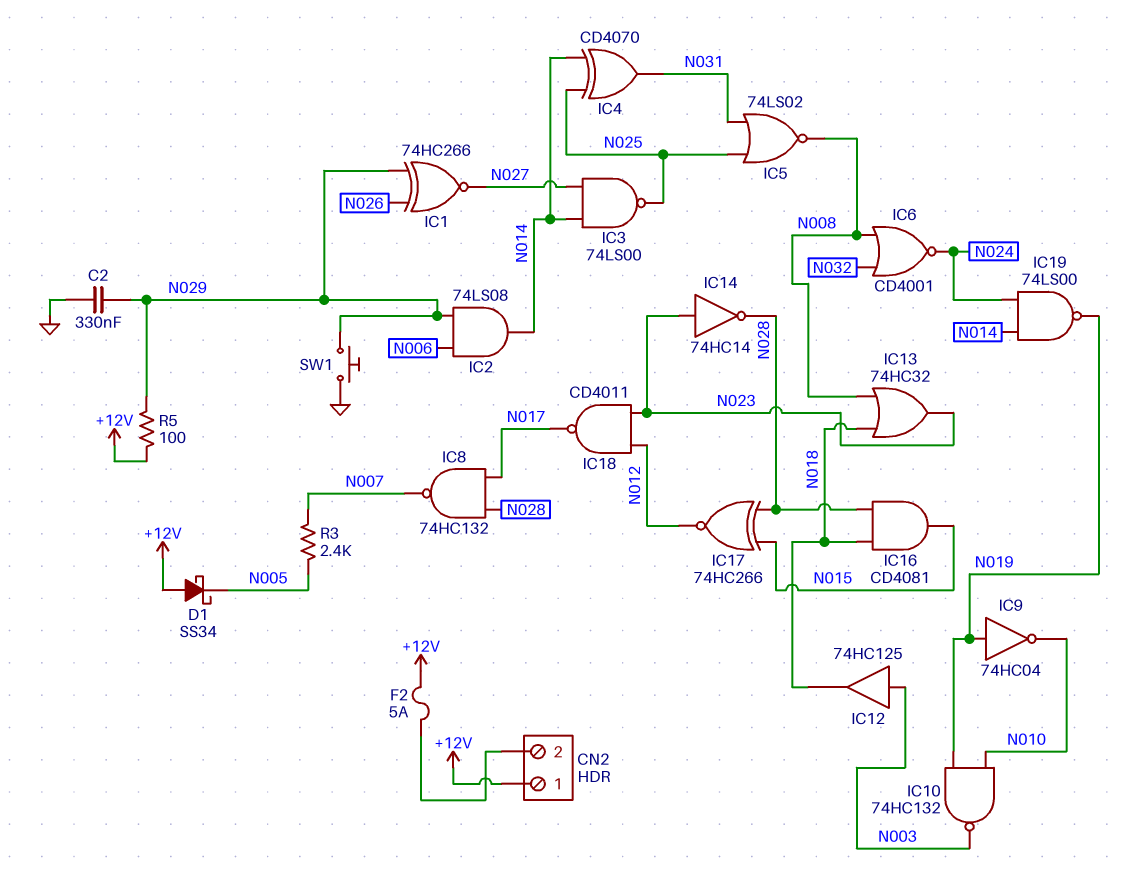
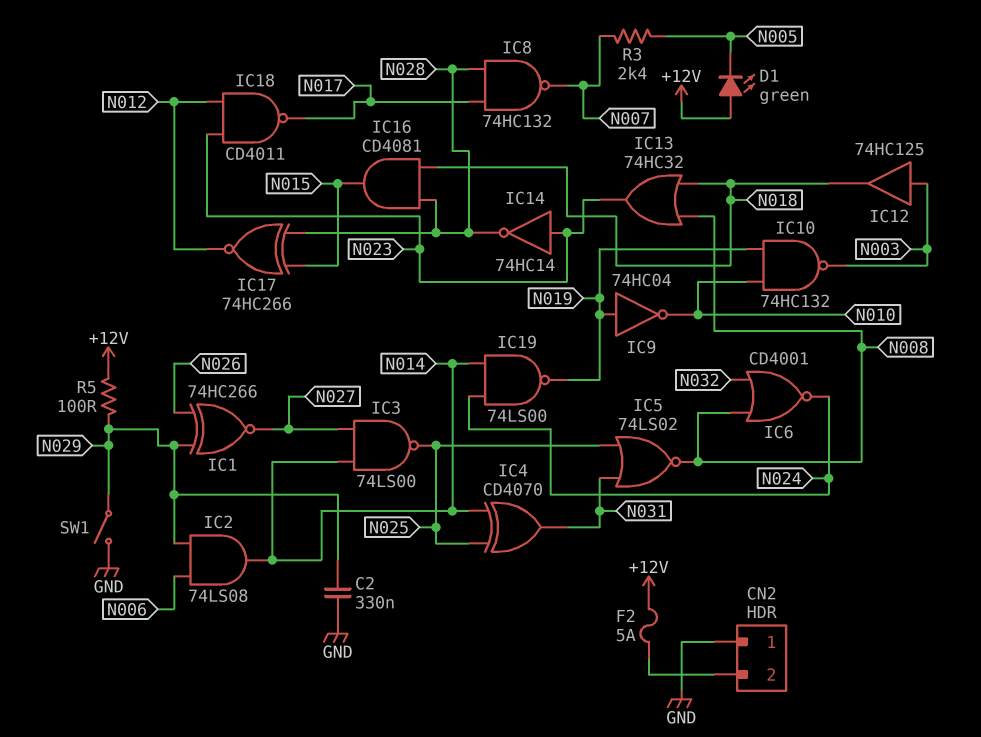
CN2 pin 1: +12V -> GND
D1: schottky SS34 (A +12V, K N005) -> LED green (A +12V, K N005)
SW1: button (GND, N029) -> switch (GND, N029)

